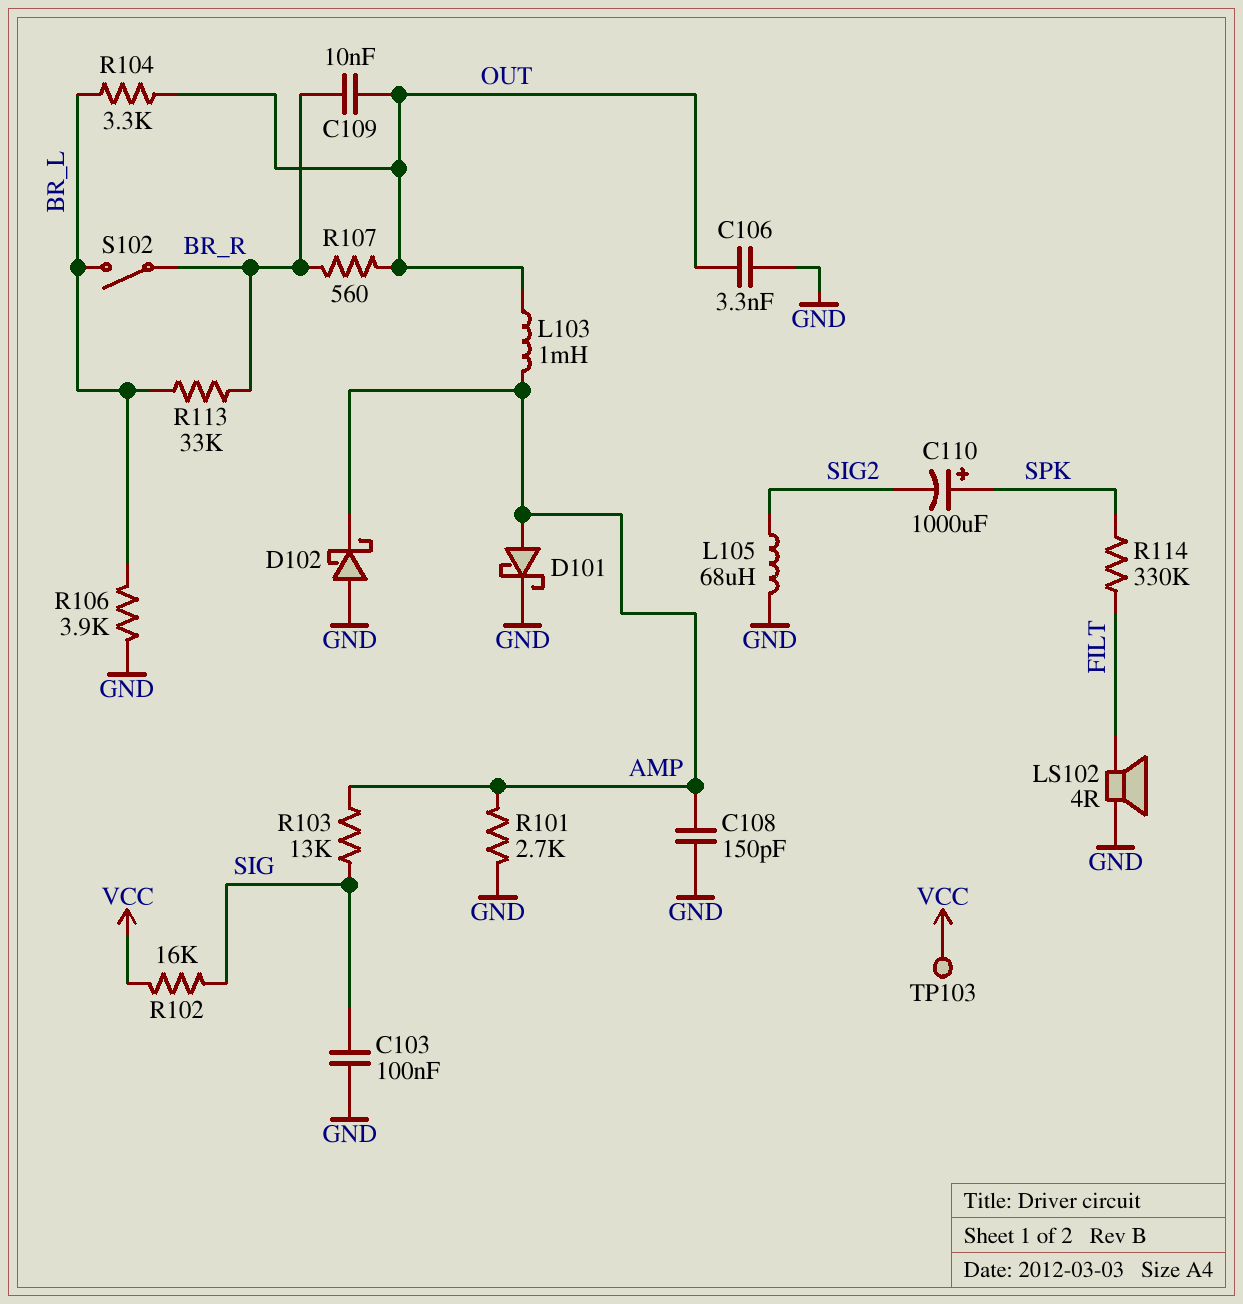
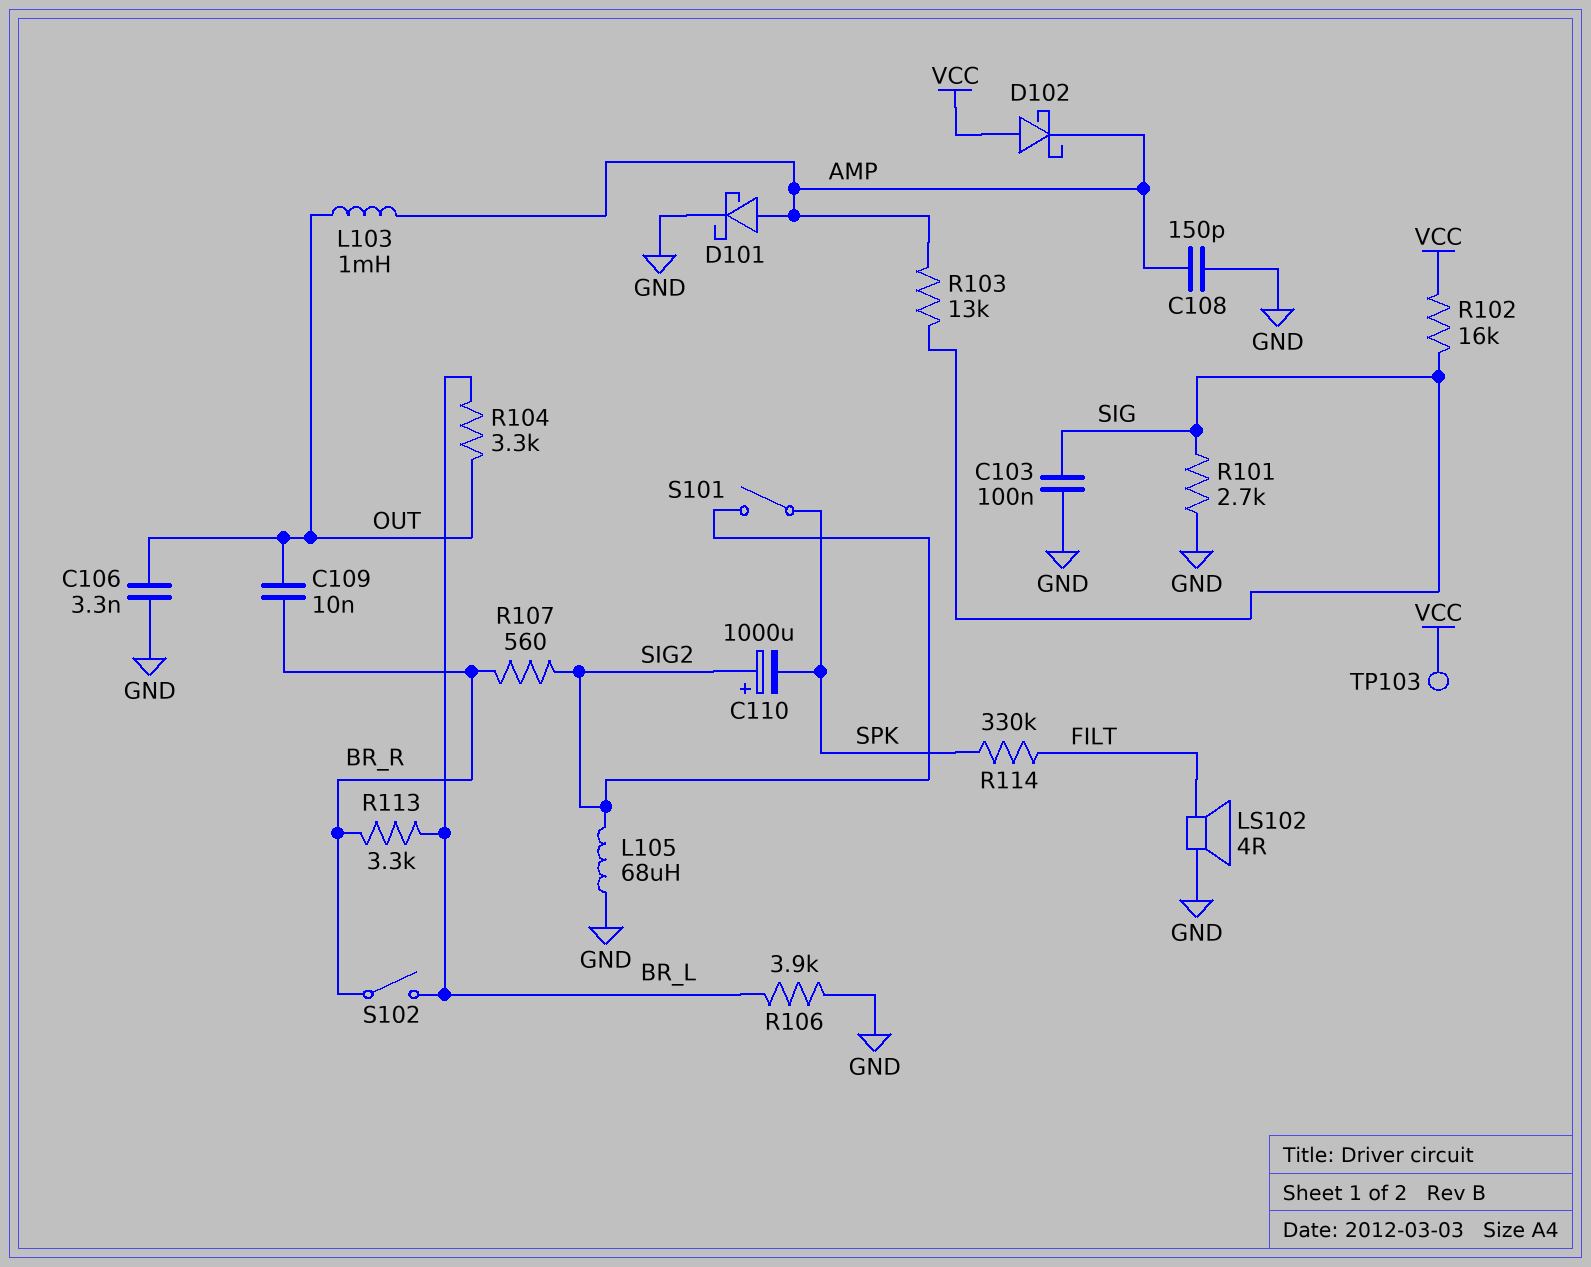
C110: 1000uF (plus SPK, minus SIG2) -> 1000uF (plus SIG2, minus SPK)
D102: schottky (A GND, K AMP) -> schottky (A VCC, K AMP)
R101: 2.7k (AMP, GND) -> 2.7k (GND, SIG)
R107: 560 (BR_R, OUT) -> 560 (BR_R, SIG2)
R113: 33k (BR_L, BR_R) -> 3.3k (BR_L, BR_R)
S101: none -> switch (SIG2, SPK)

